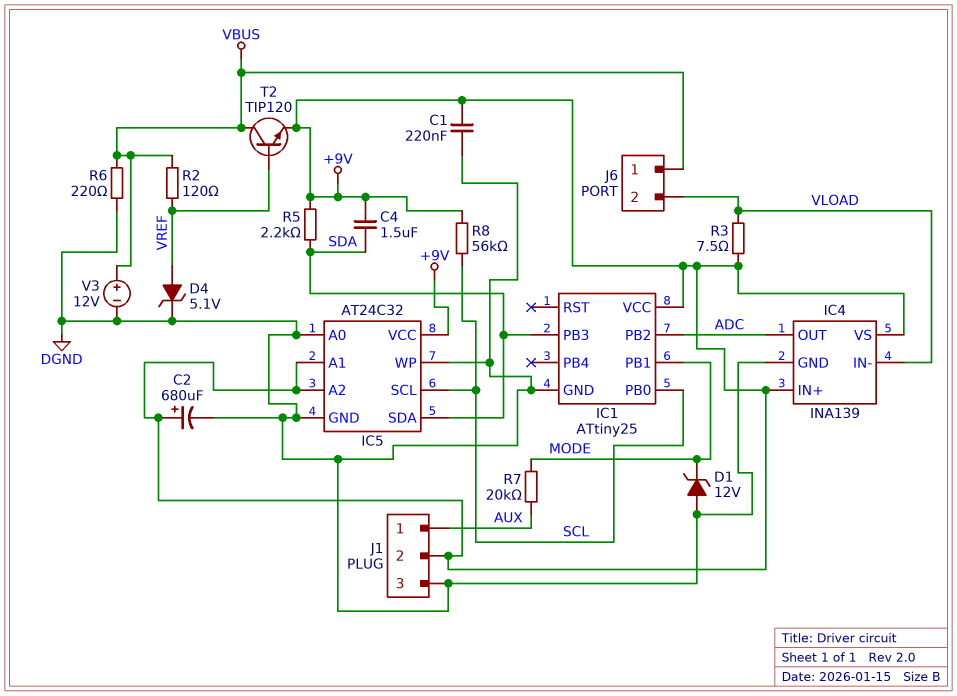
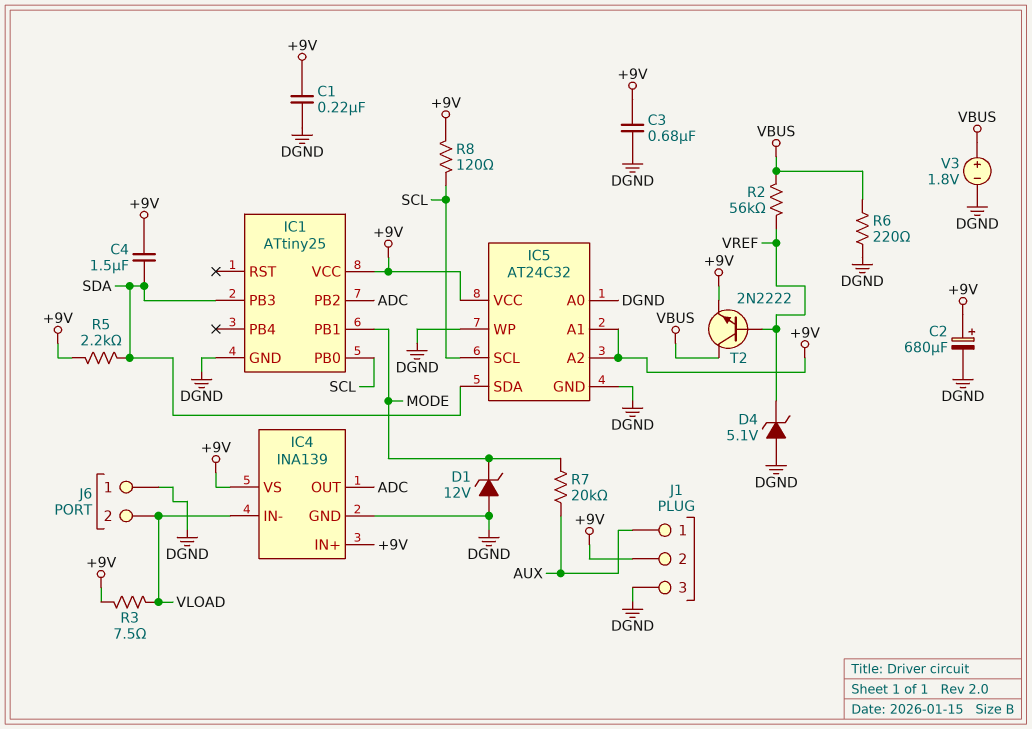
C3: none -> 680nF (+9V, DGND)
D4: zener 5.1V (A VREF, K DGND) -> zener 5.1V (A DGND, K VREF)
J6 pin 1: VBUS -> DGND
R2: 120 (VBUS, VREF) -> 56k (VBUS, VREF)
R8: 56k (+9V, SCL) -> 120 (+9V, SCL)
T2: NPN TIP120 (B VREF, C VBUS, E +9V) -> NPN 2N2222 (B VREF, C VBUS, E +9V)
V3: 12V (plus VBUS, minus DGND) -> 1.8V (plus VBUS, minus DGND)

